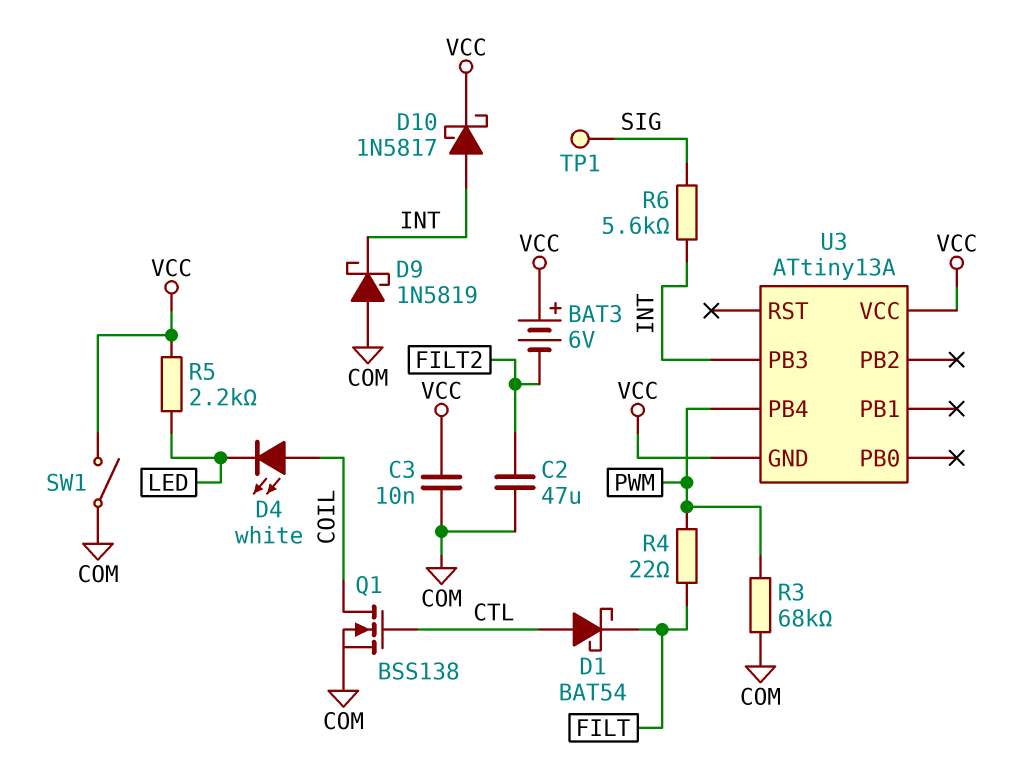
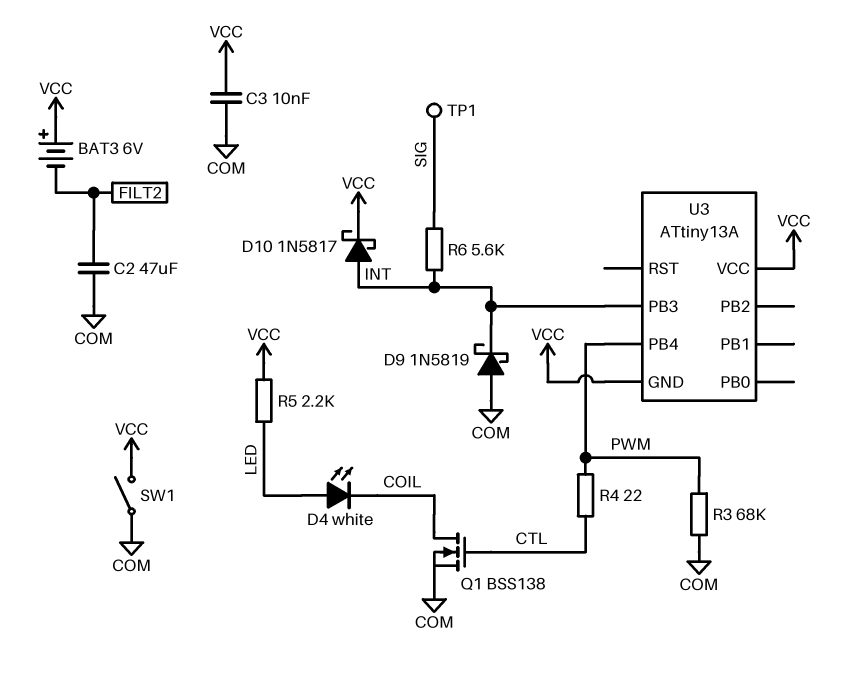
D1: schottky BAT54 (A CTL, K FILT) -> none
D4: LED white (A COIL, K LED) -> LED white (A LED, K COIL)
R4: 22 (FILT, PWM) -> 22 (CTL, PWM)

